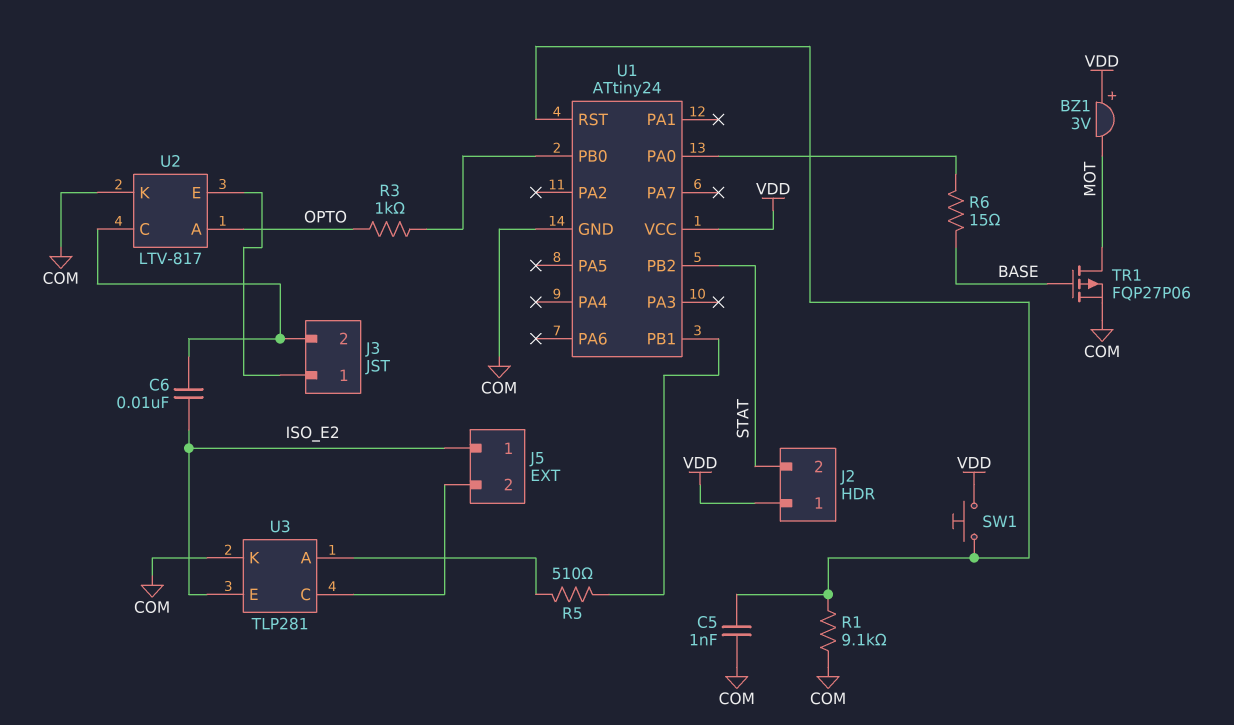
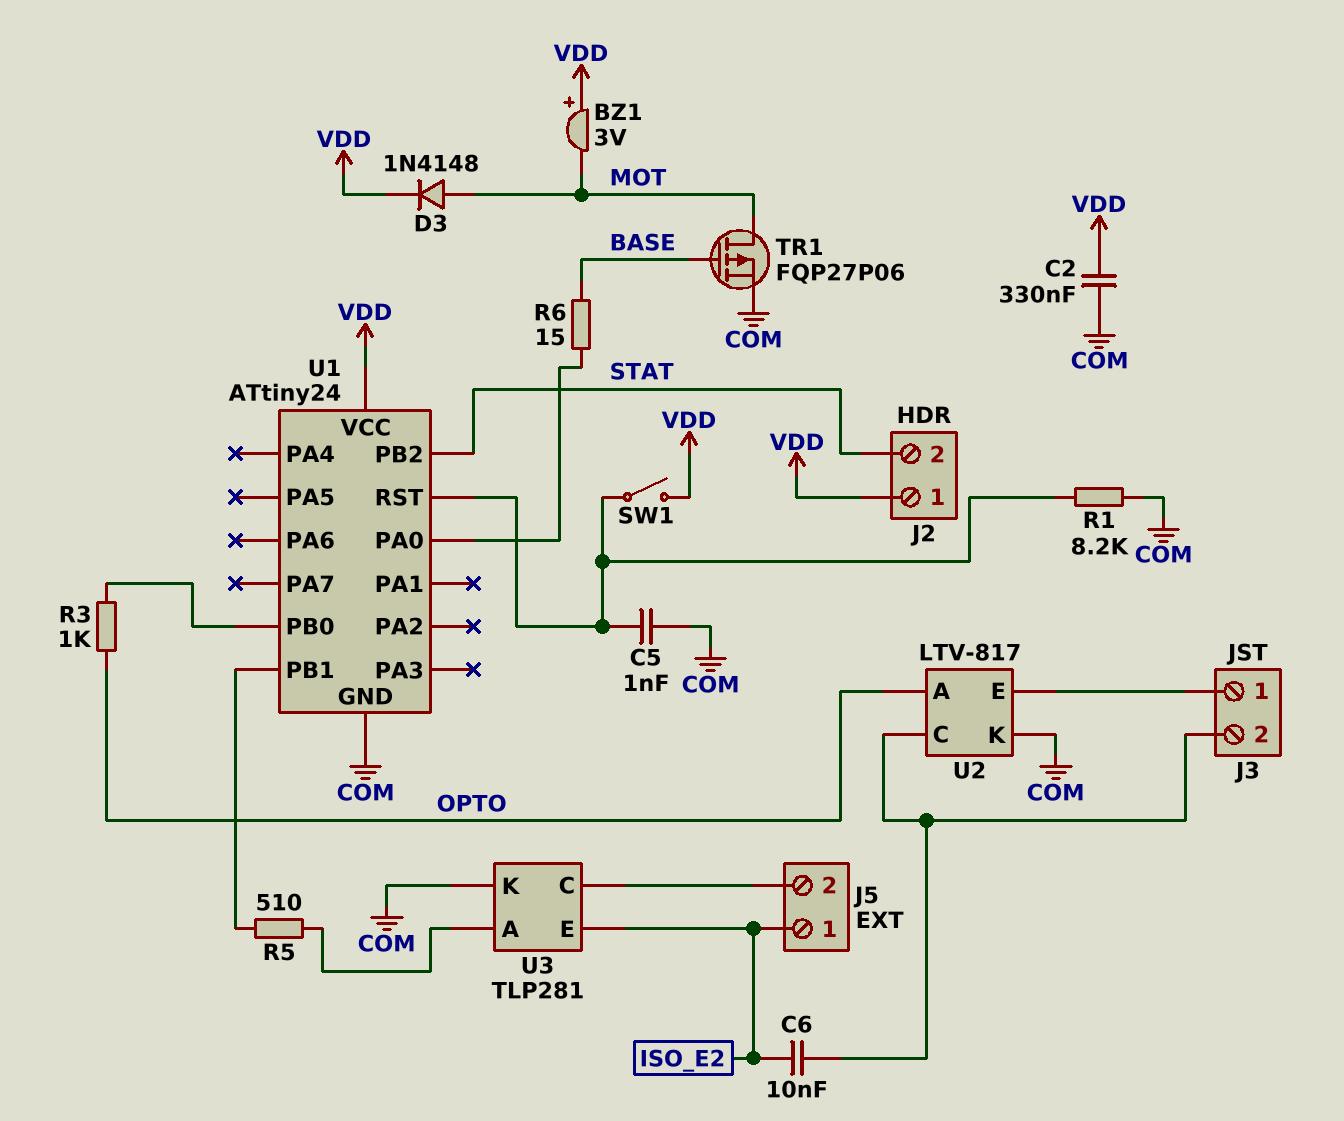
C2: none -> 330nF (COM, VDD)
D3: none -> diode 1N4148 (A MOT, K VDD)
R1: 9.1k (COM, U1/RST) -> 8.2k (COM, U1/RST)
SW1: button (U1/RST, VDD) -> switch (U1/RST, VDD)

